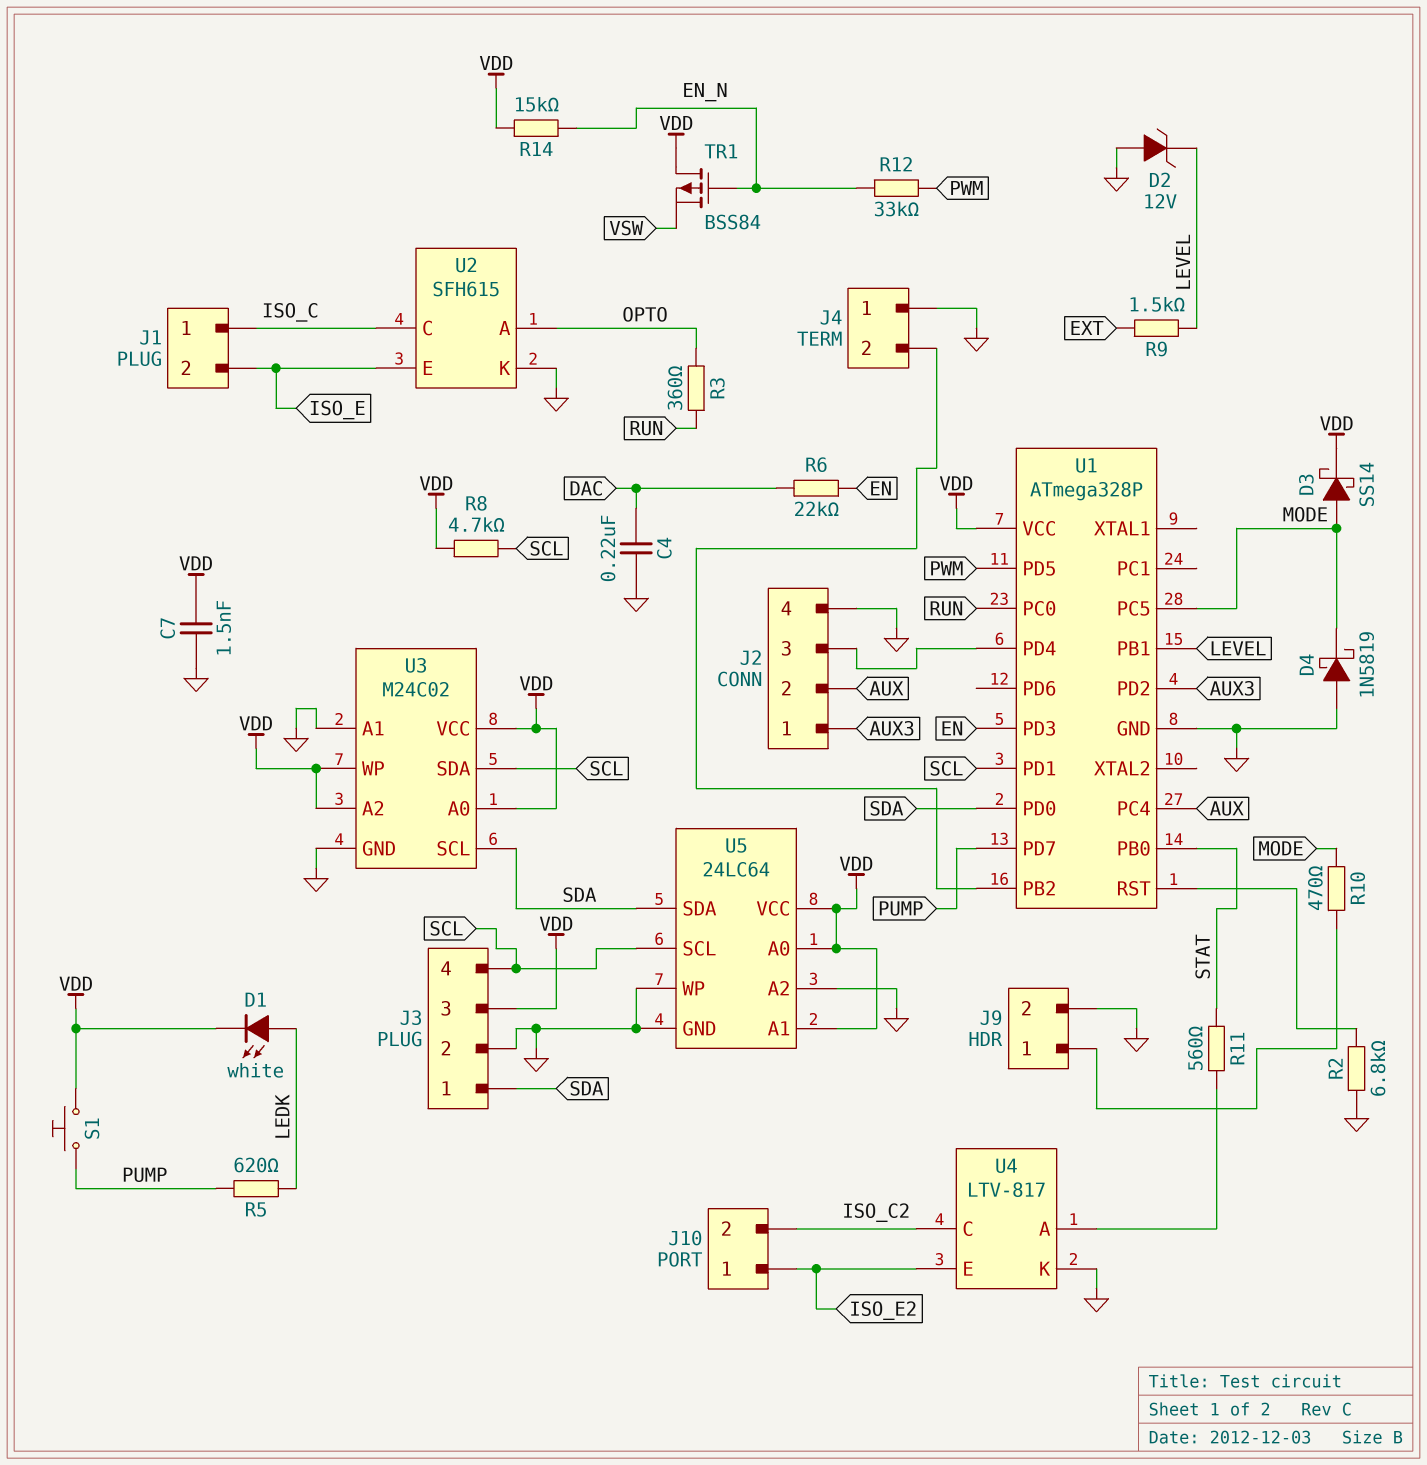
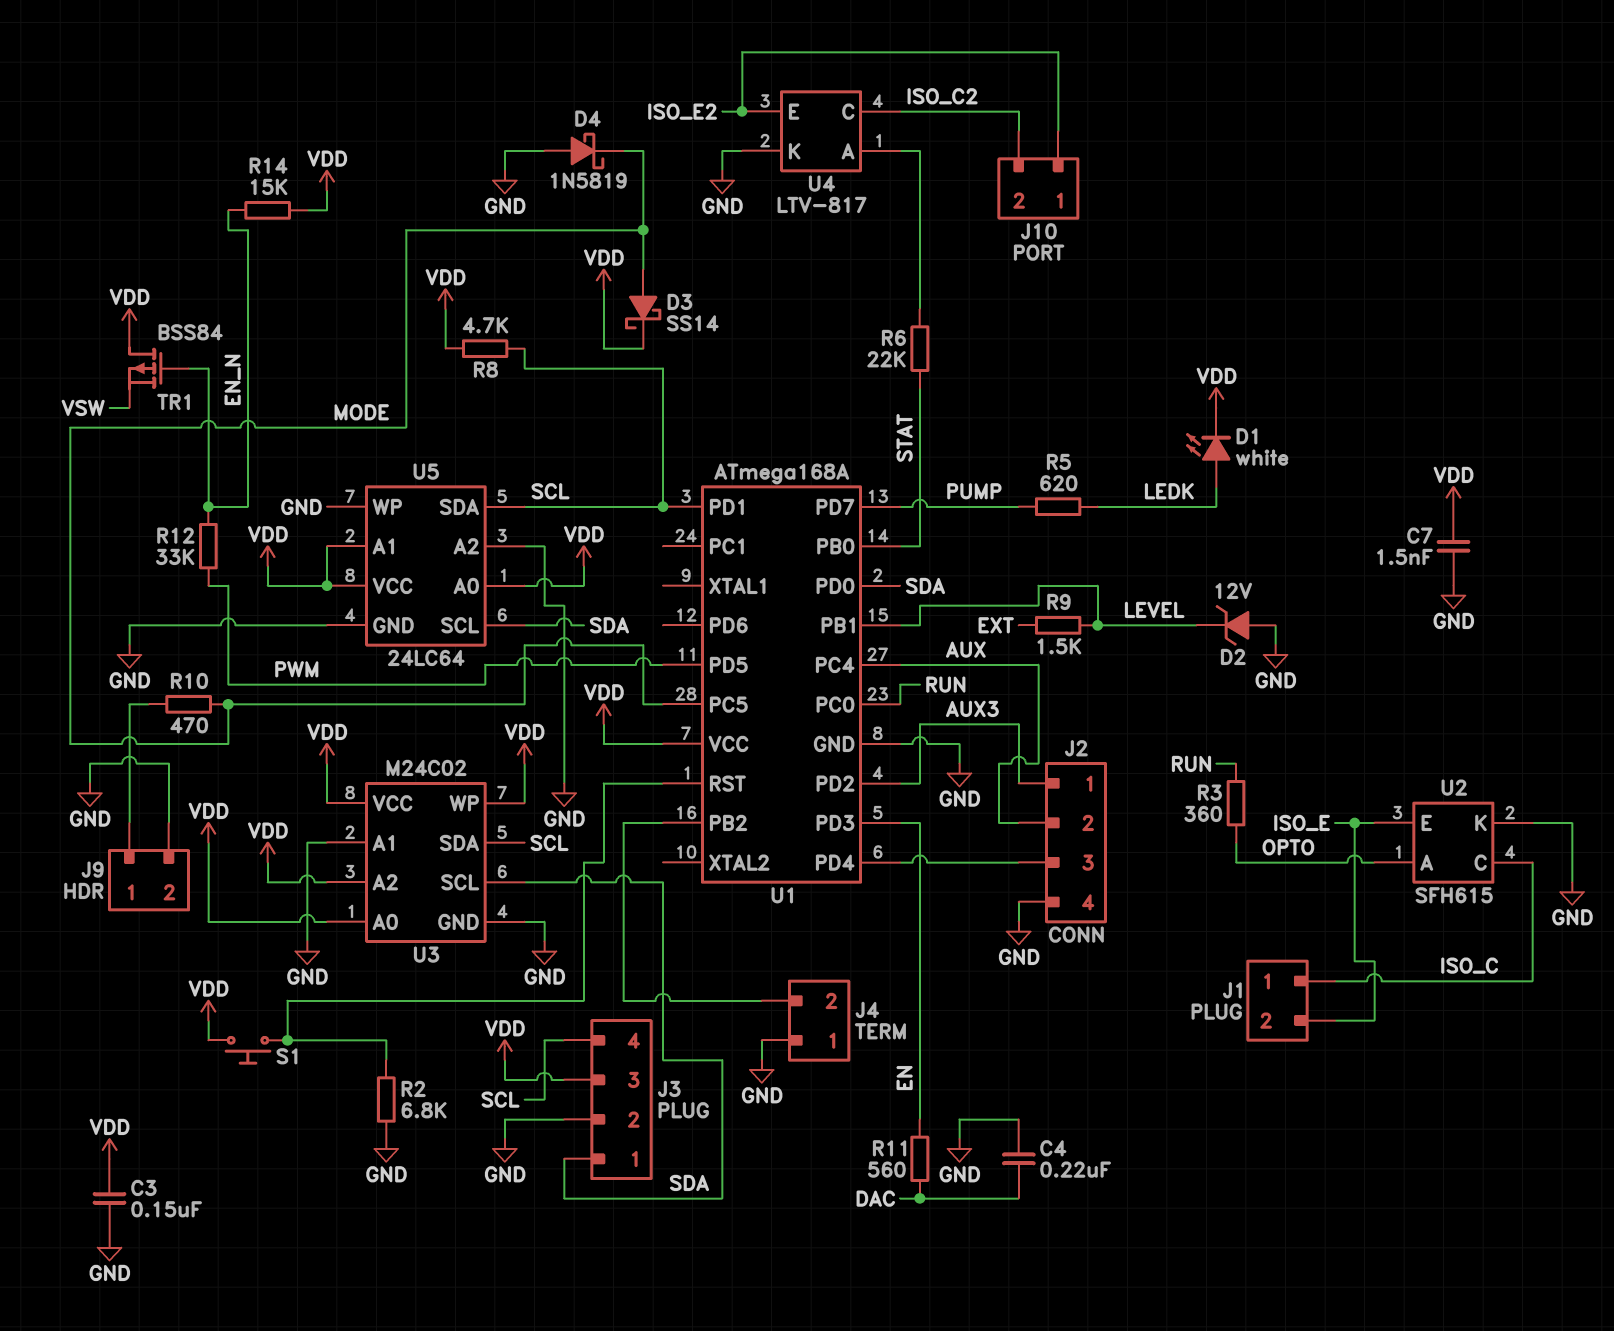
C3: none -> 150nF (GND, VDD)
R6: 22k (DAC, EN) -> 22k (STAT, U4/A)
R11: 560 (STAT, U4/A) -> 560 (DAC, EN)
S1: button (PUMP, VDD) -> button (U1/RST, VDD)
U1: ATmega328P -> ATmega168A
U5 pin SCL: SCL -> SDA
U5 pin SDA: SDA -> SCL

